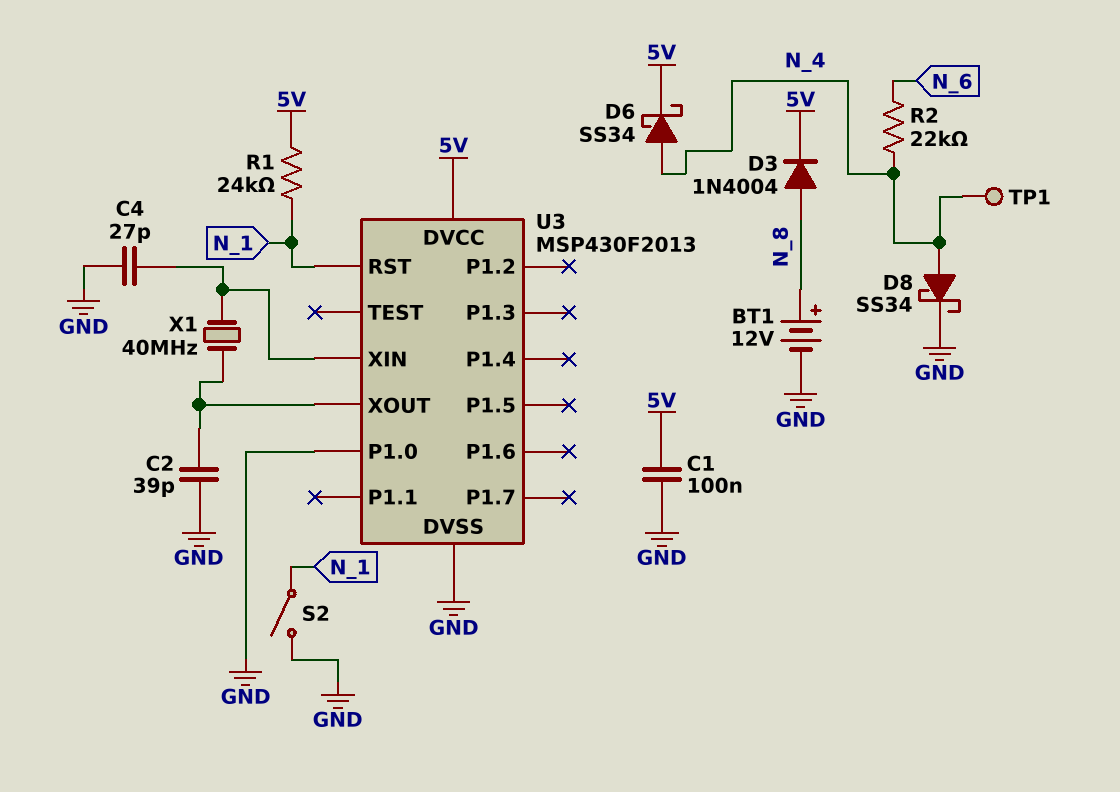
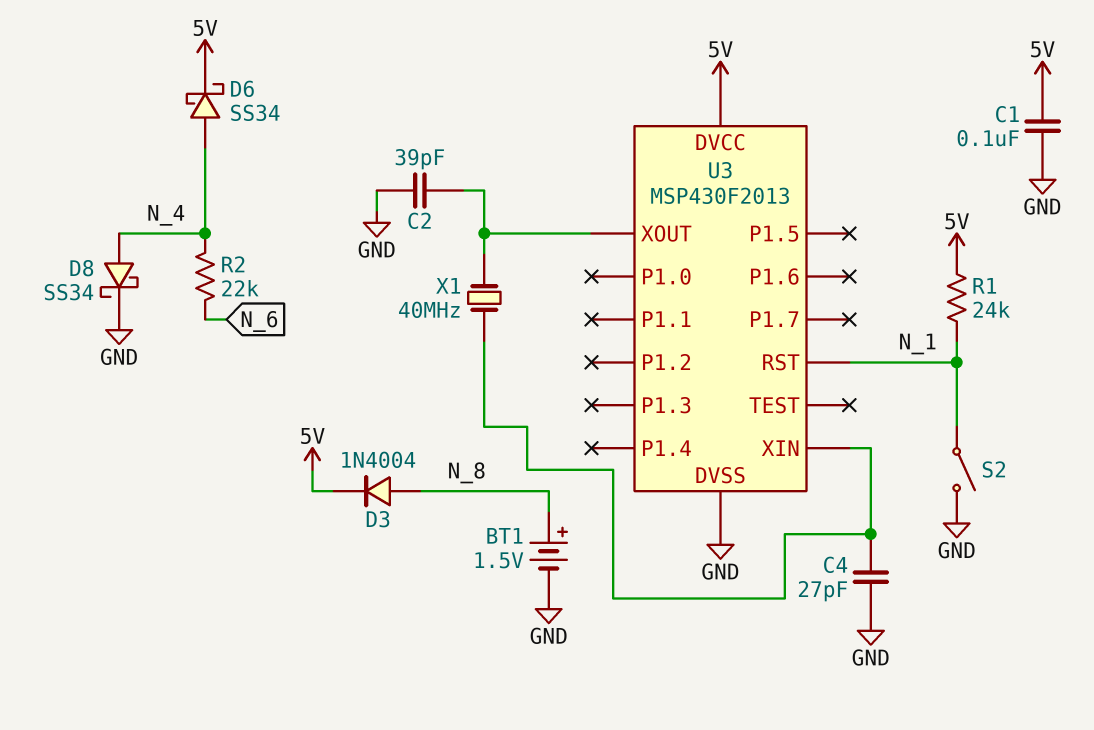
BT1: 12V (plus N_8, minus GND) -> 1.5V (plus N_8, minus GND)
TP1: test point (N_4) -> none
U3 pin P1.0: GND -> none

